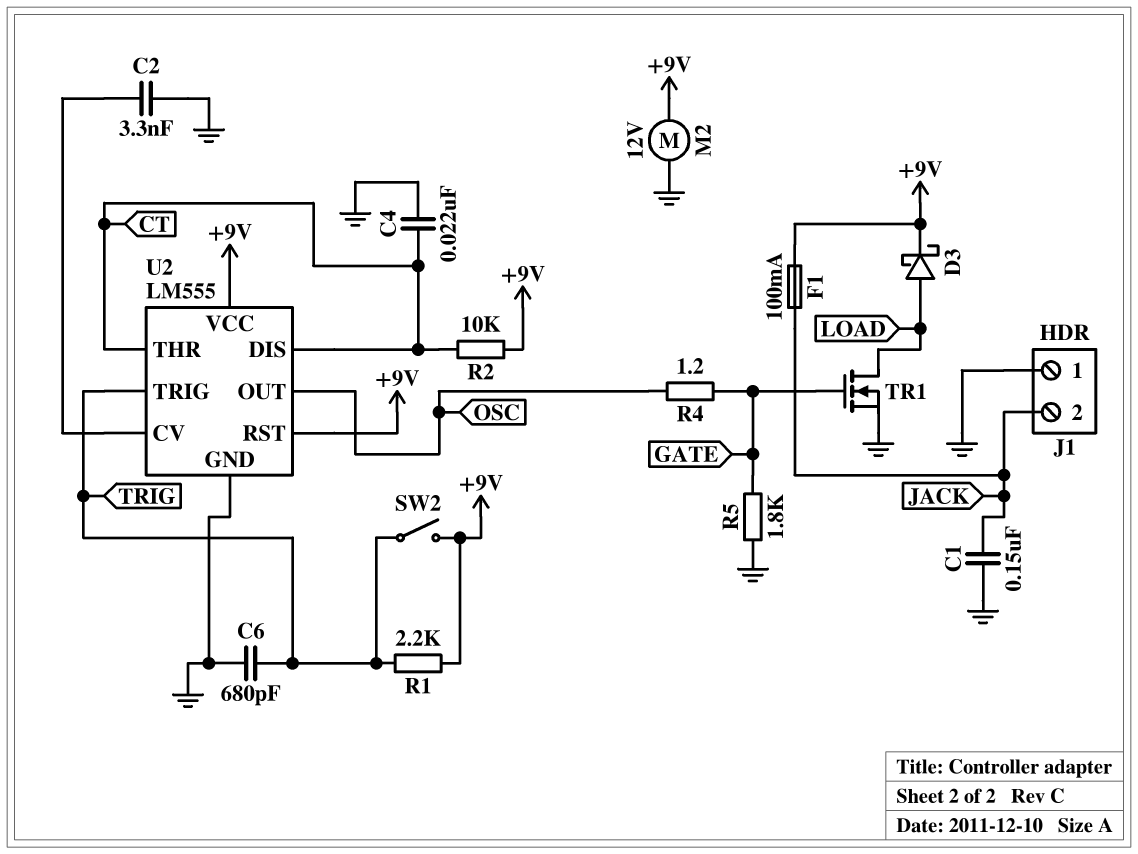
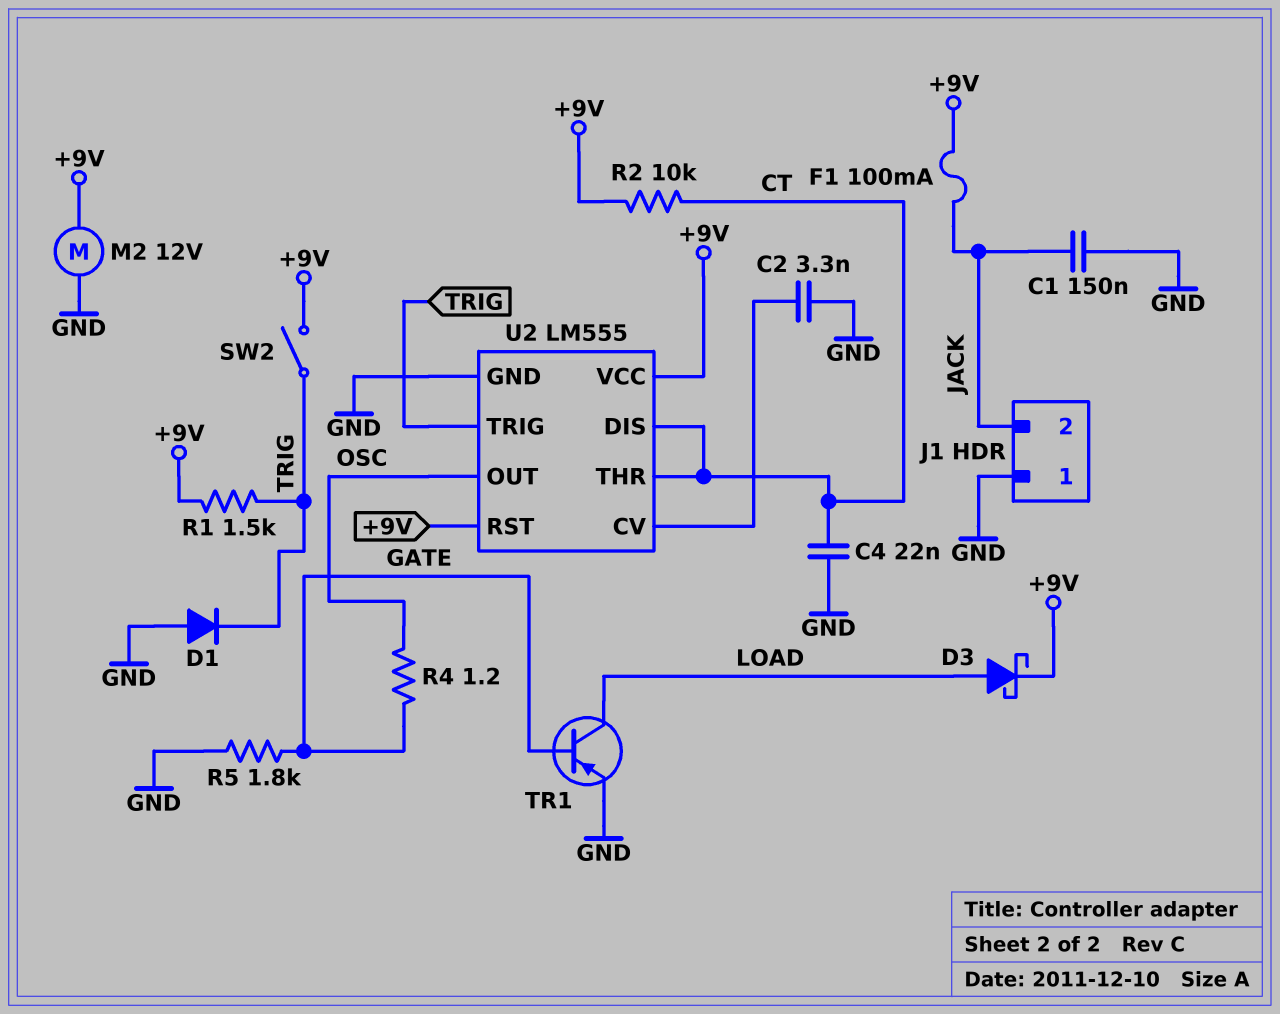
C6: 680pF (GND, TRIG) -> none
D1: none -> diode (A GND, K TRIG)
R1: 2.2k (+9V, TRIG) -> 1.5k (+9V, TRIG)
TR1: NMOS (G GATE, D LOAD, S GND) -> PNP (B GATE, C LOAD, E GND)

